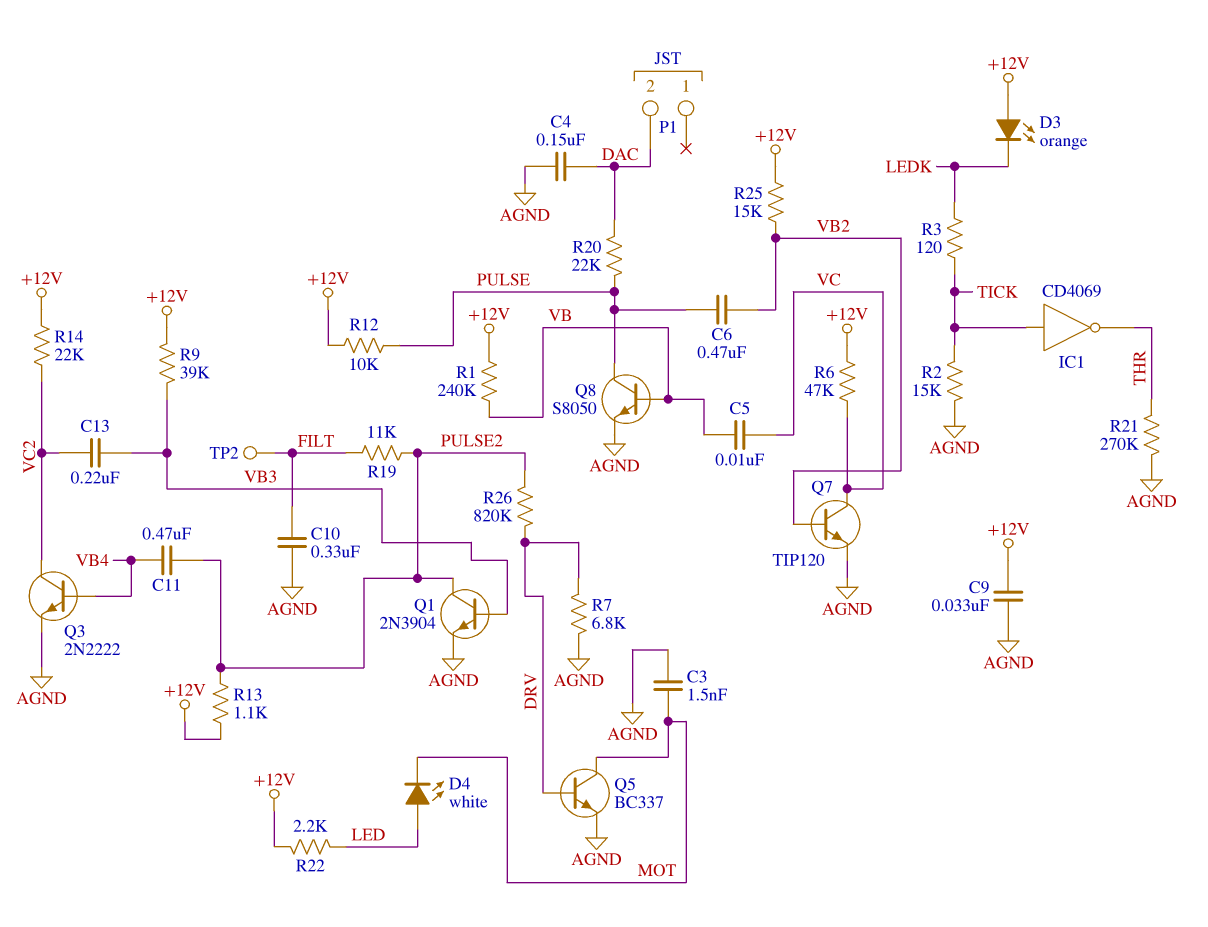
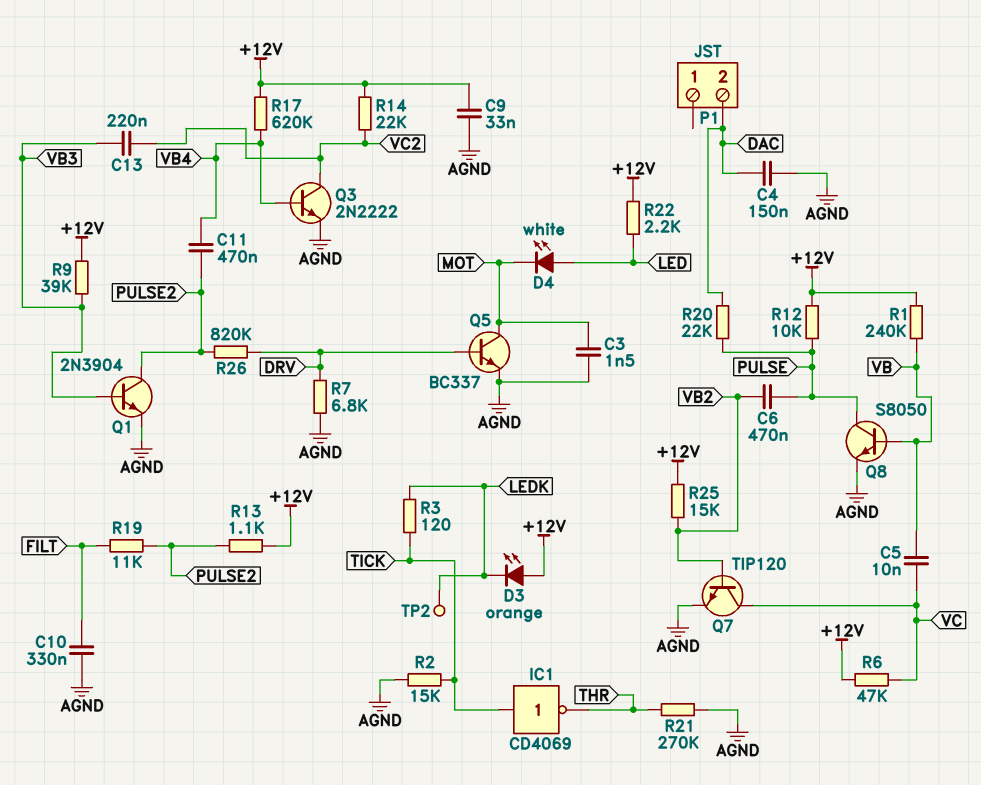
R17: none -> 620k (+12V, VB4)
TP2: test point (FILT) -> test point (LEDK)

